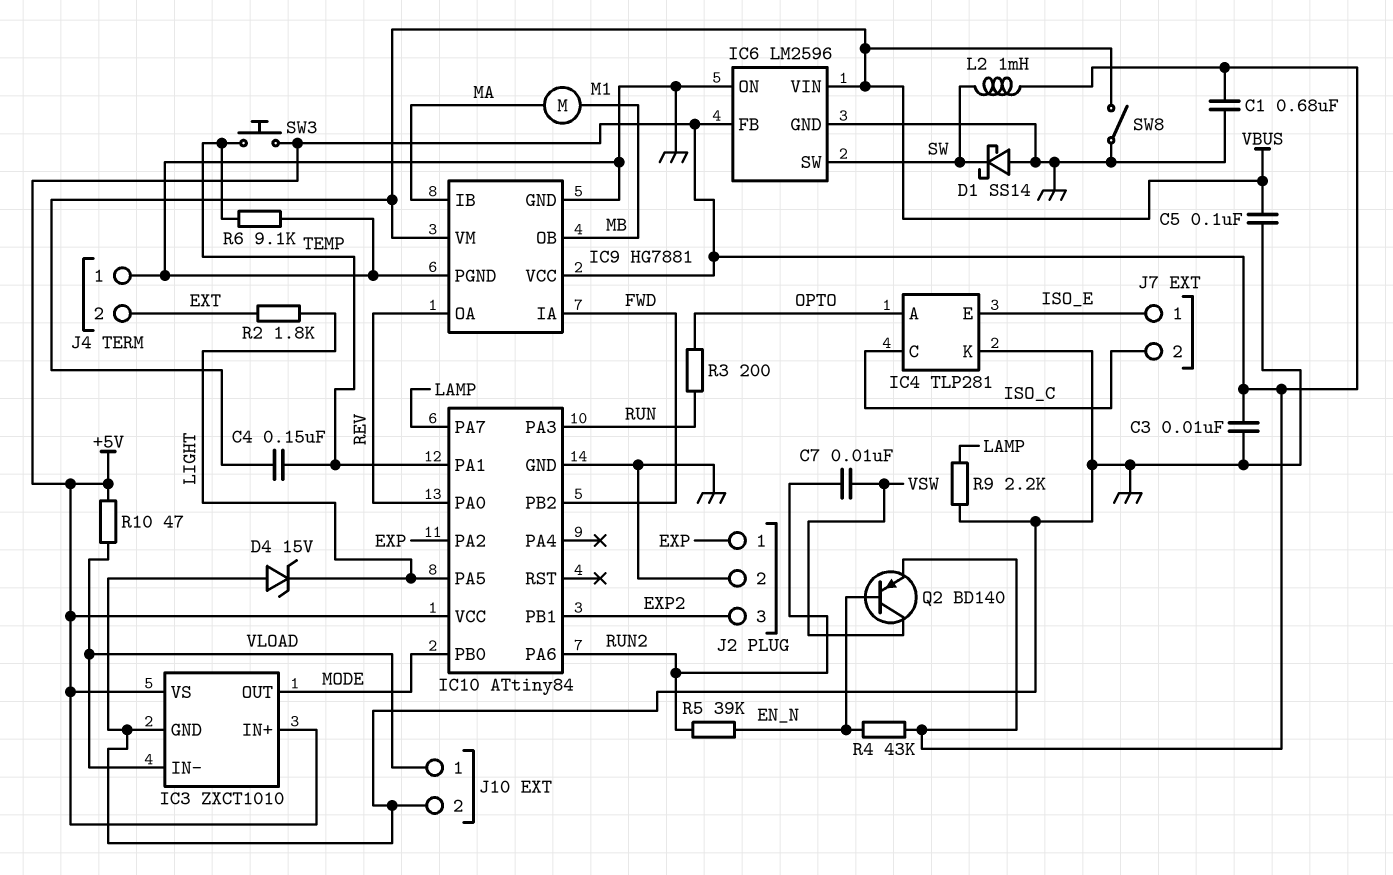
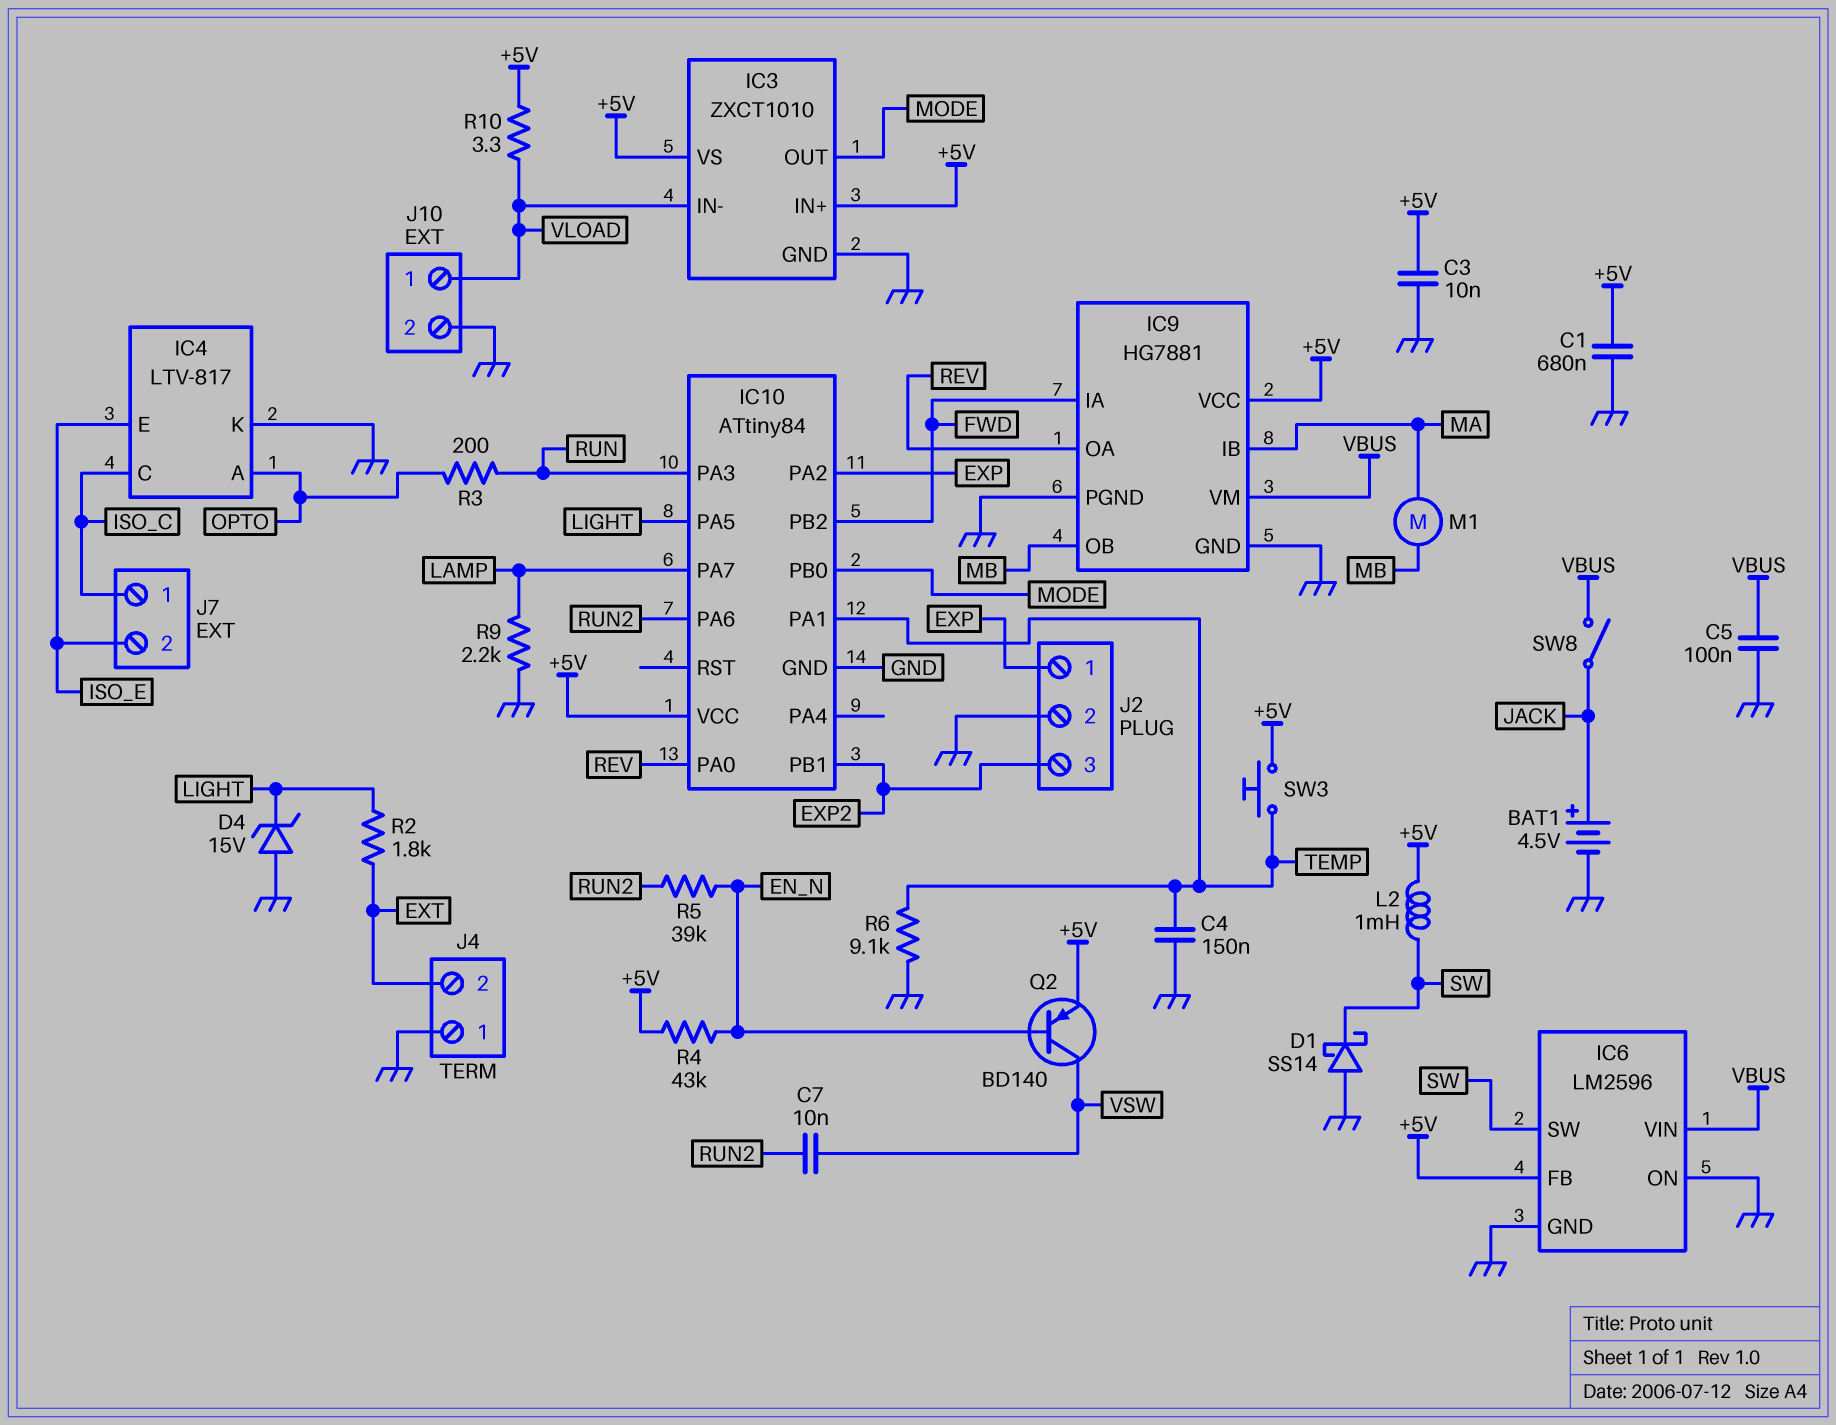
BAT1: none -> 4.5V (plus JACK, minus GND)
C4: 150nF (TEMP, VBUS) -> 150nF (GND, TEMP)
IC4: TLP281 -> LTV-817
J7 pin 1: ISO_E -> ISO_C
J7 pin 2: ISO_C -> ISO_E
R10: 47 (+5V, VLOAD) -> 3.3 (+5V, VLOAD)
SW8: switch (GND, VBUS) -> switch (JACK, VBUS)

